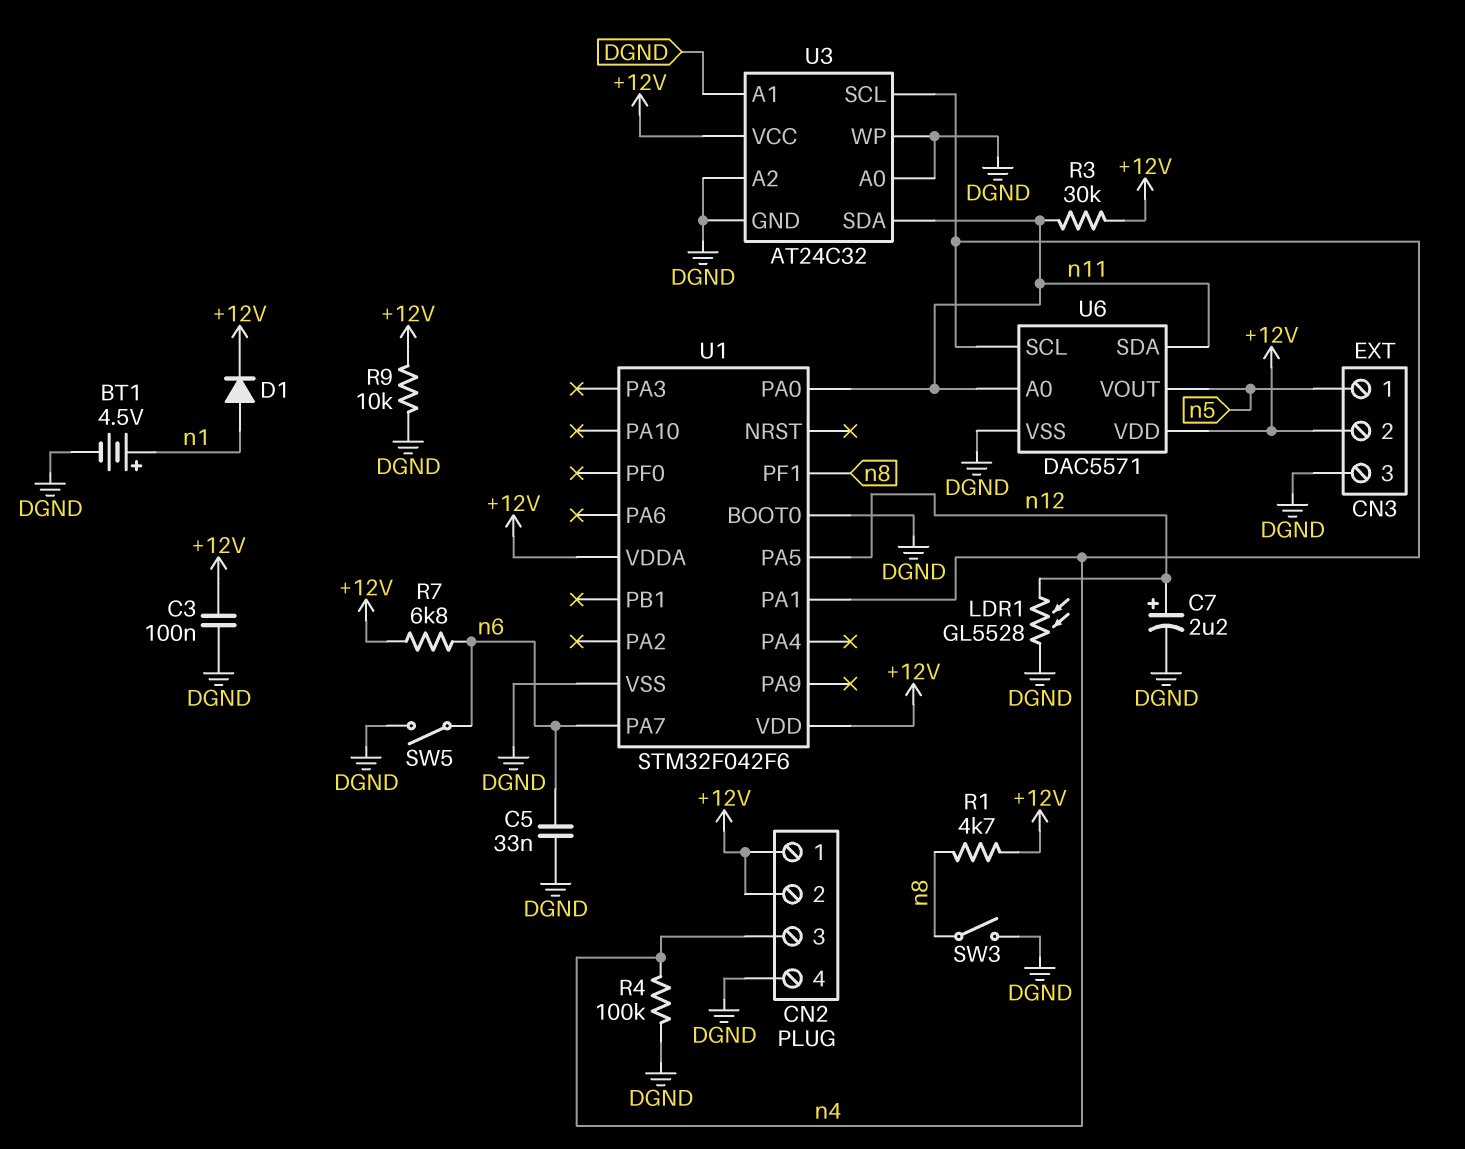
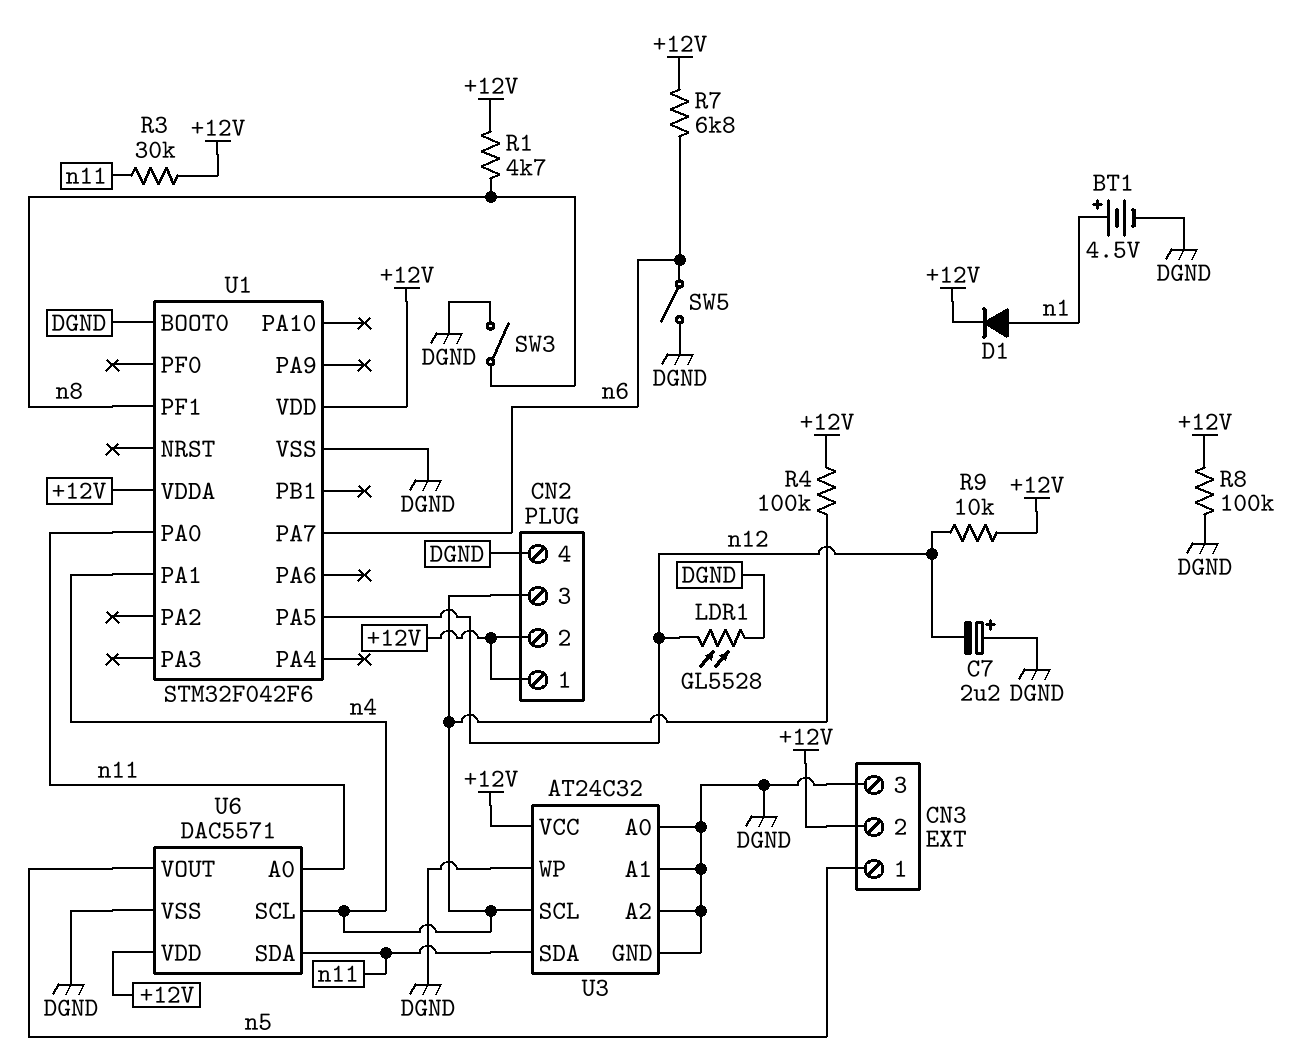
C3: 100nF (+12V, DGND) -> none
C5: 33nF (DGND, n6) -> none
C7: 2.2uF (plus n12, minus DGND) -> 2.2uF (plus DGND, minus n12)
R4: 100k (DGND, n4) -> 100k (+12V, n4)
R8: none -> 100k (+12V, DGND)
R9: 10k (+12V, DGND) -> 10k (+12V, n12)

